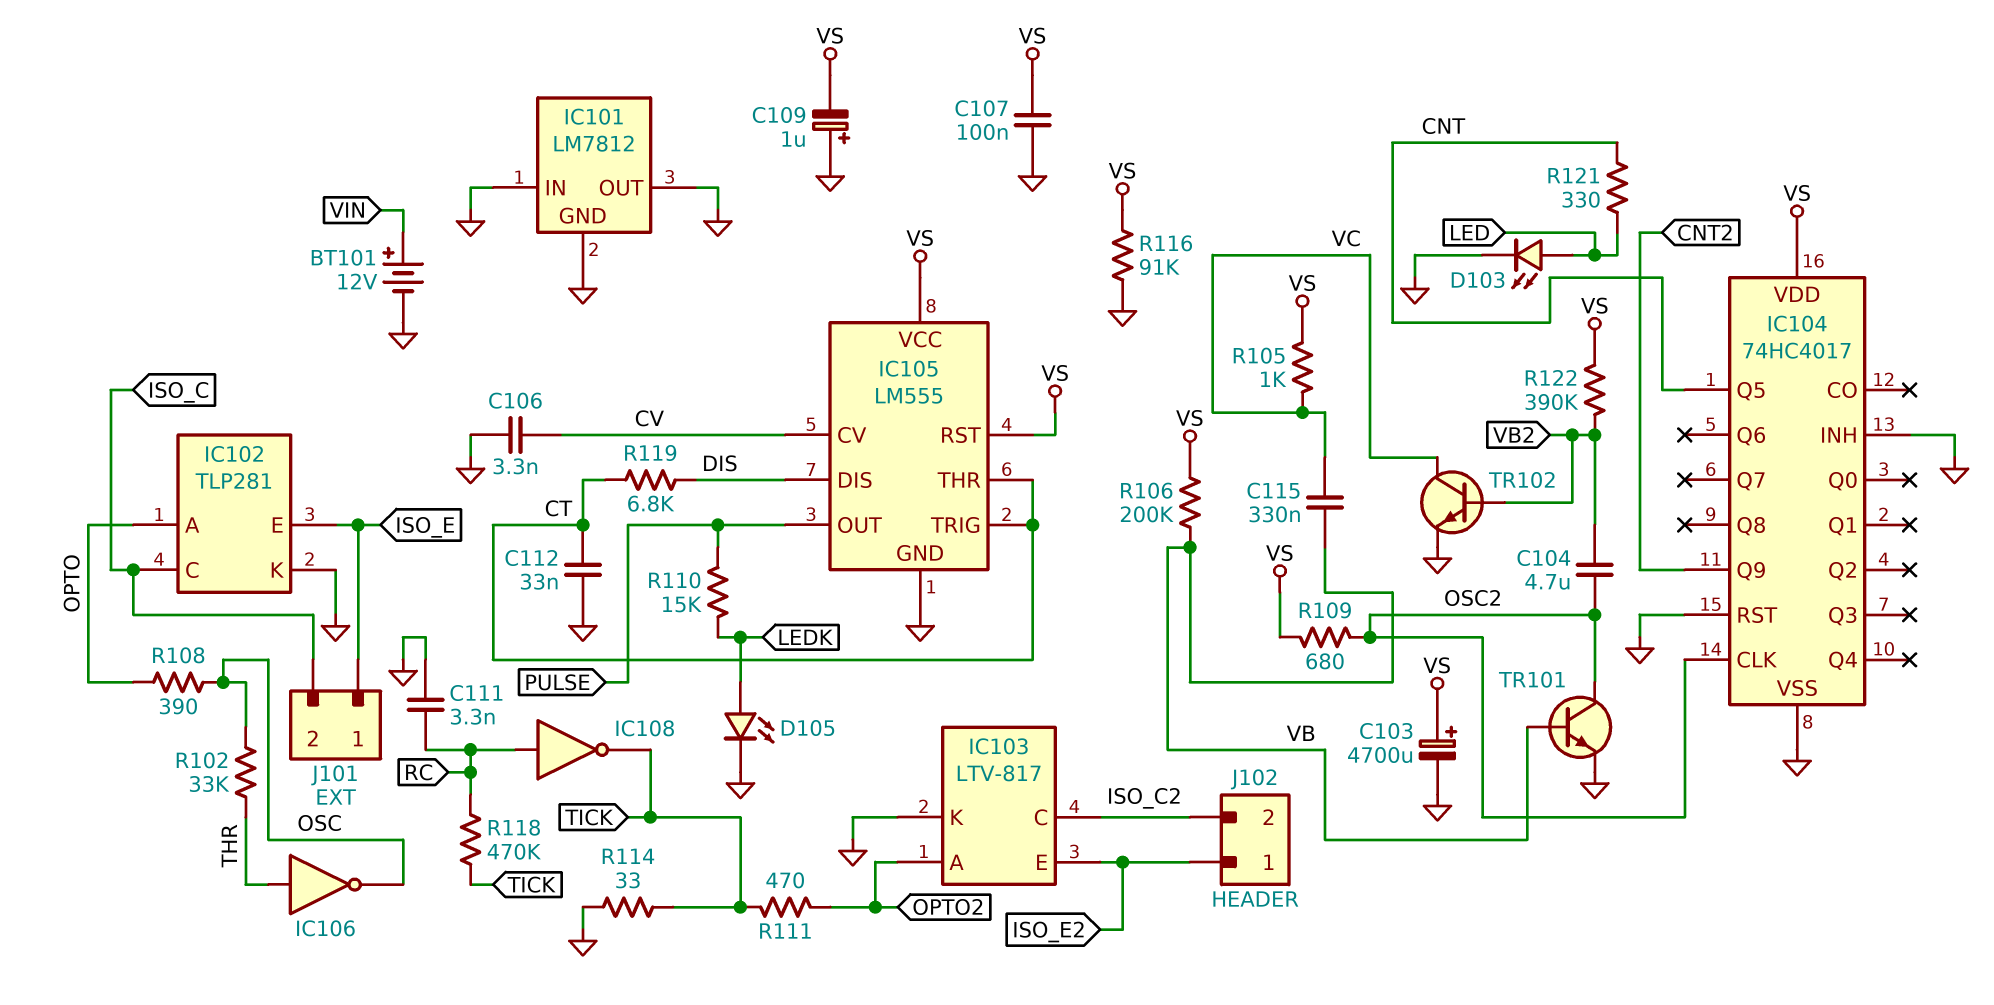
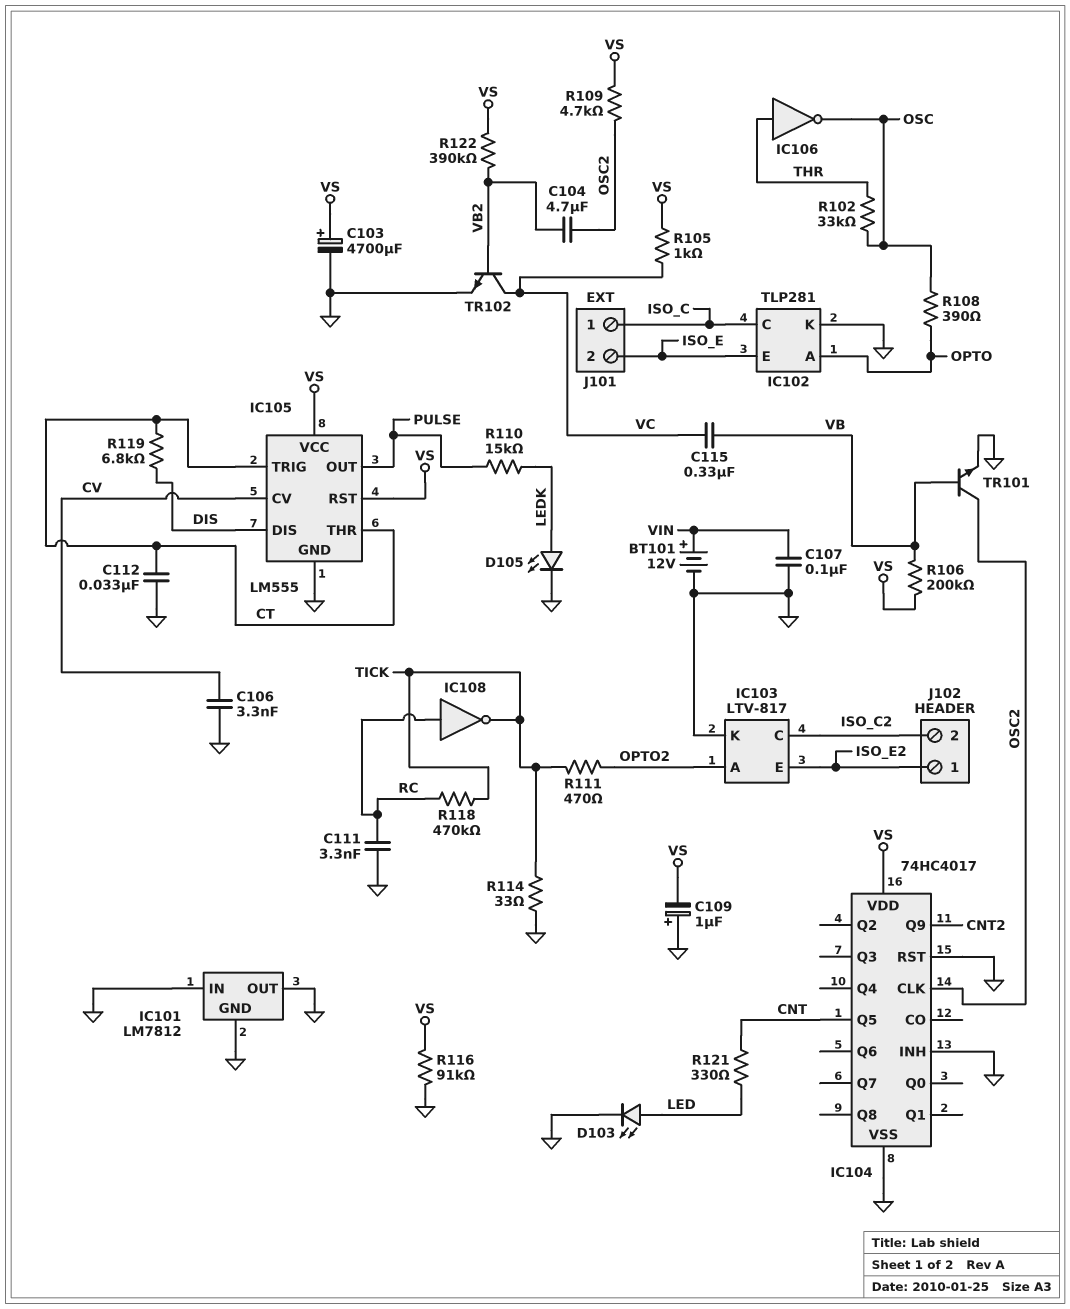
C107: 100nF (GND, VS) -> 100nF (GND, VIN)
J101 pin 1: ISO_E -> ISO_C
J101 pin 2: ISO_C -> ISO_E
R109: 680 (OSC2, VS) -> 4.7k (OSC2, VS)

